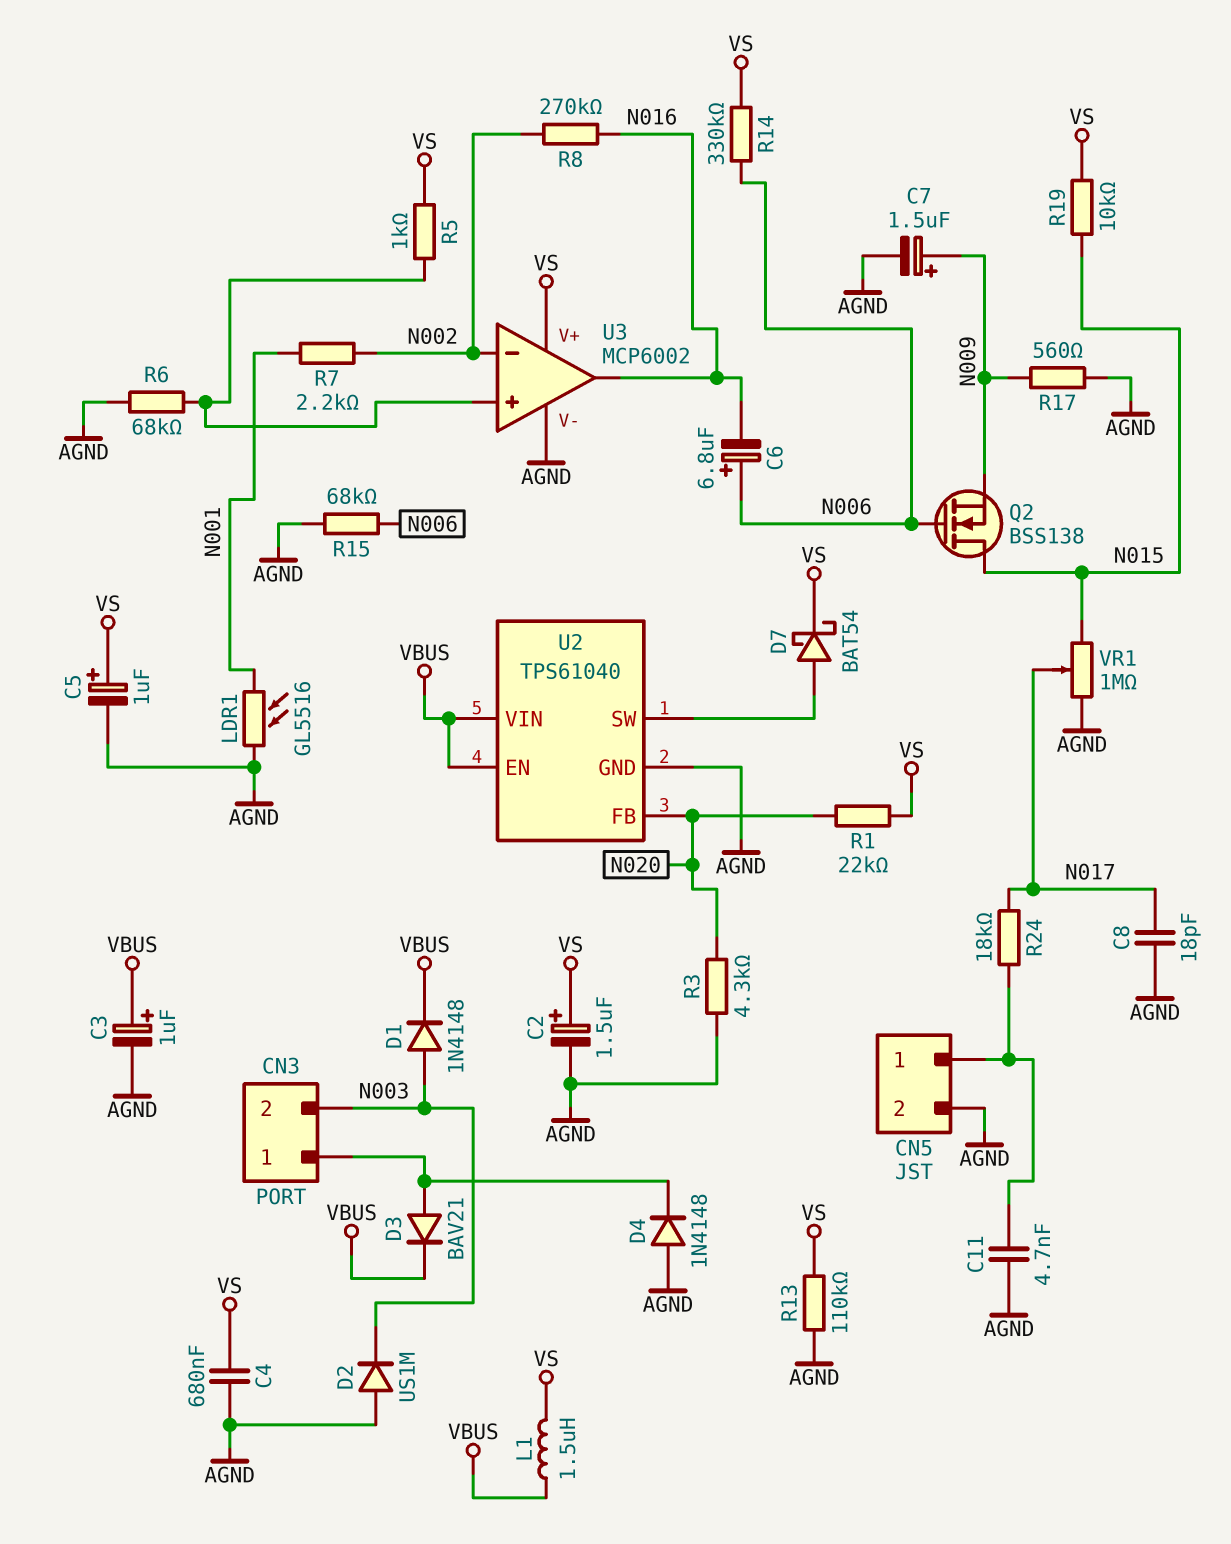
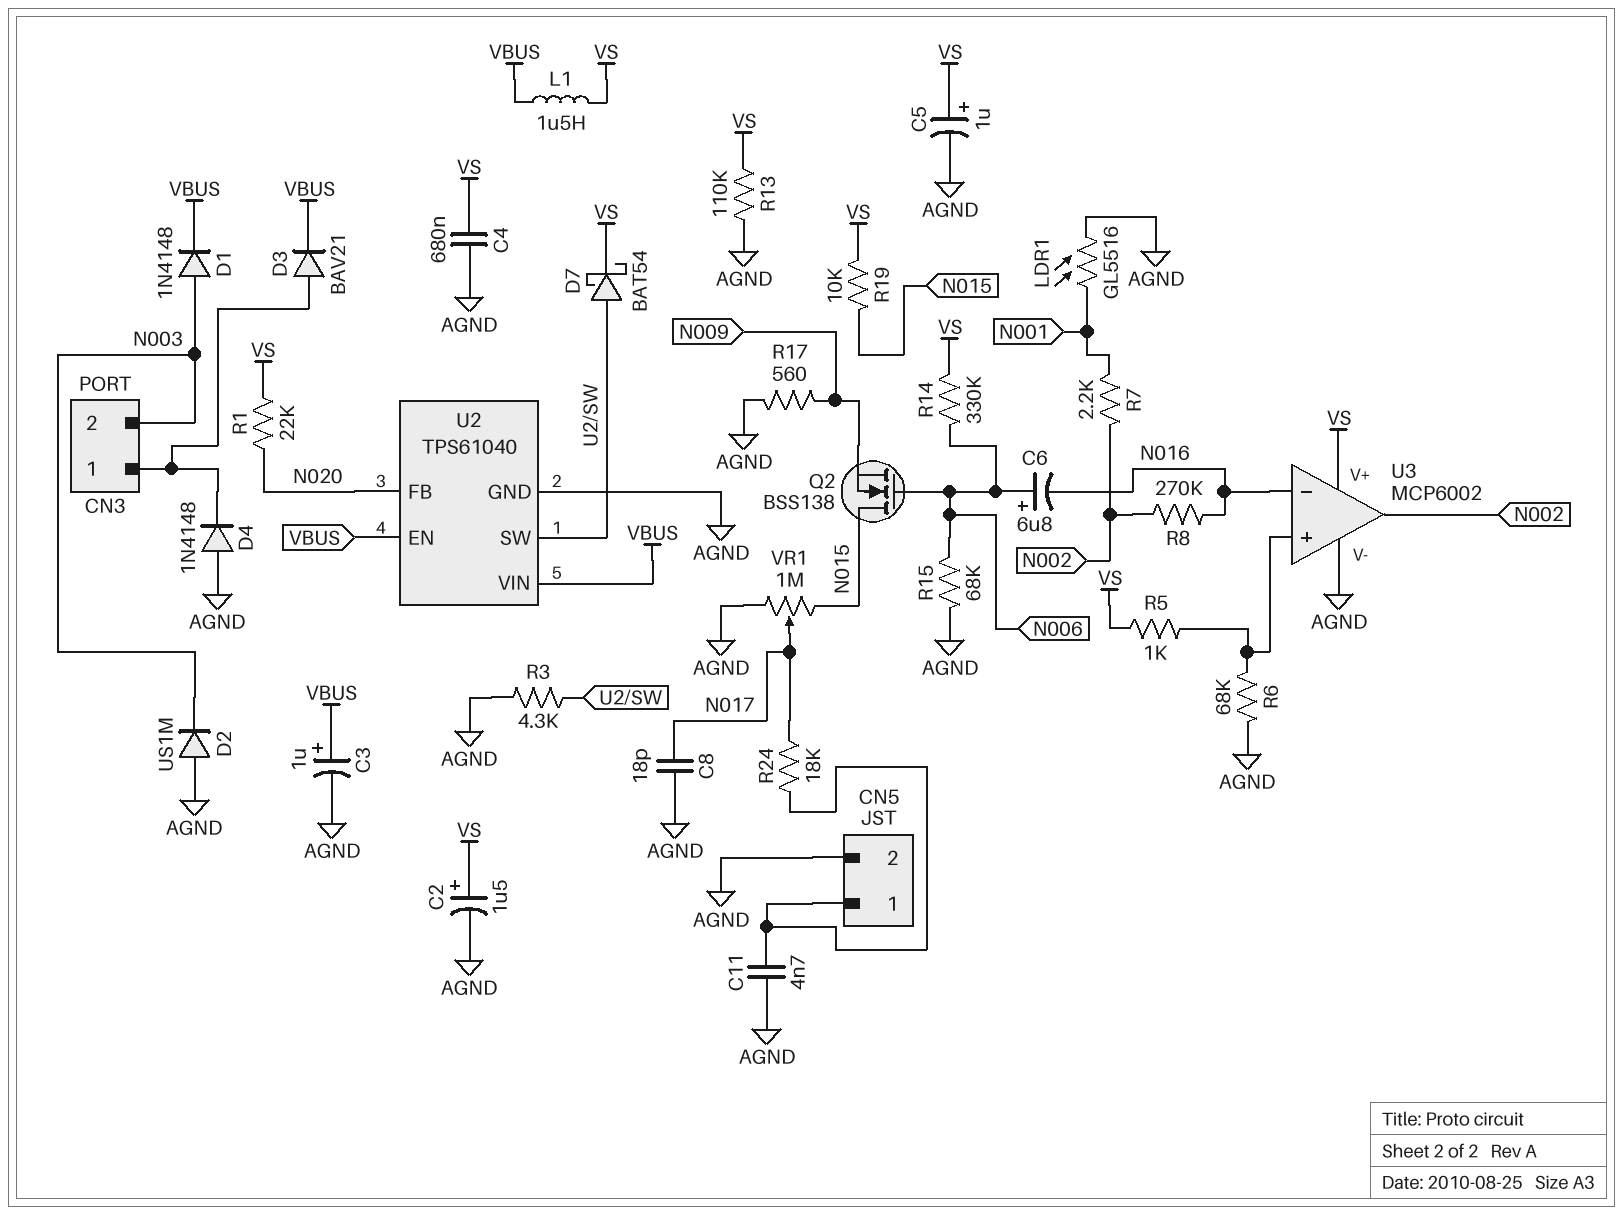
C7: 1.5uF (plus N009, minus AGND) -> none
R3: 4.3k (AGND, N020) -> 4.3k (AGND, U2/SW)
U3 pin in-: N002 -> N016
U3 pin out: N016 -> N002

